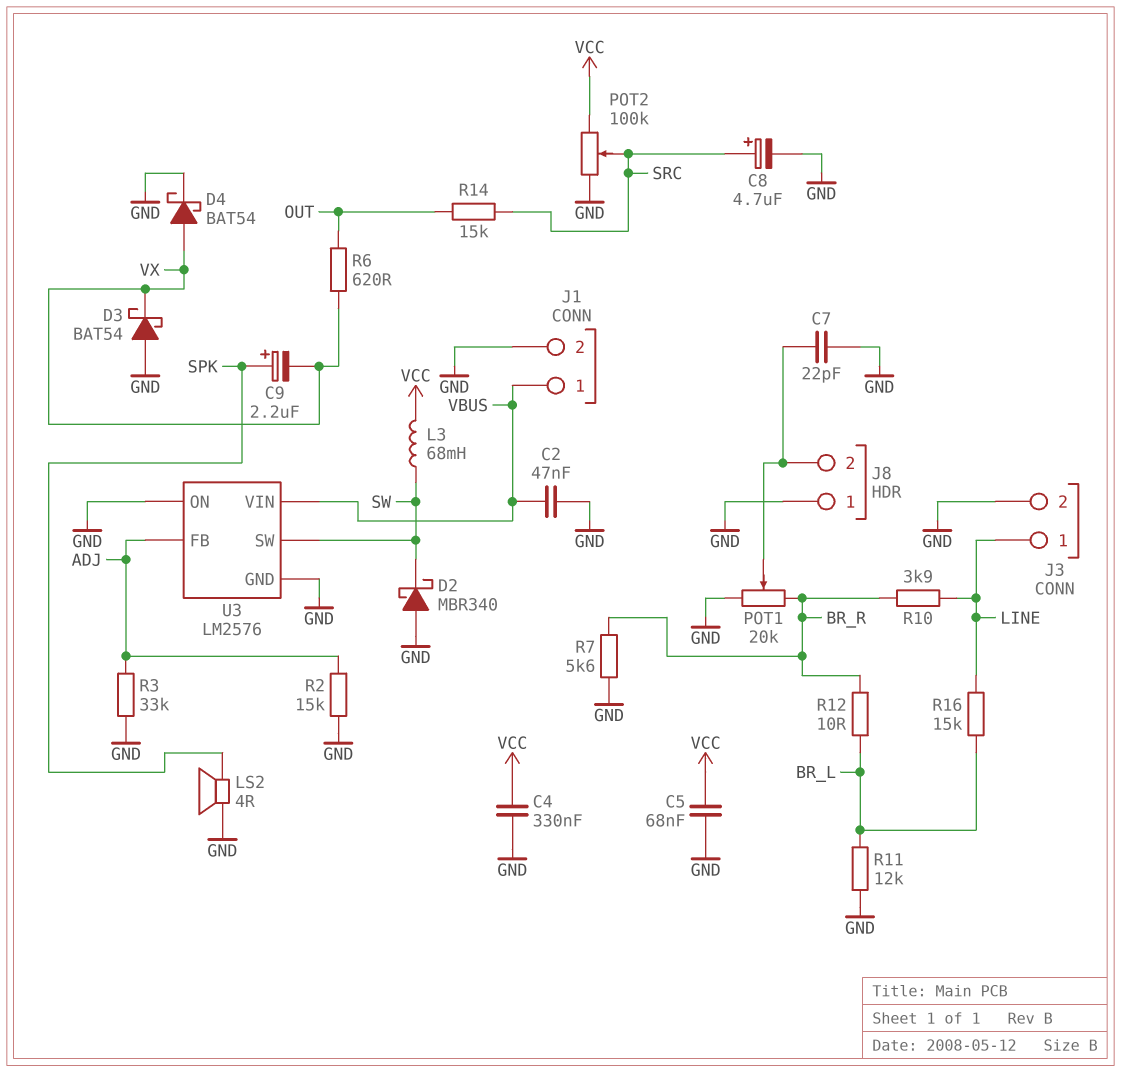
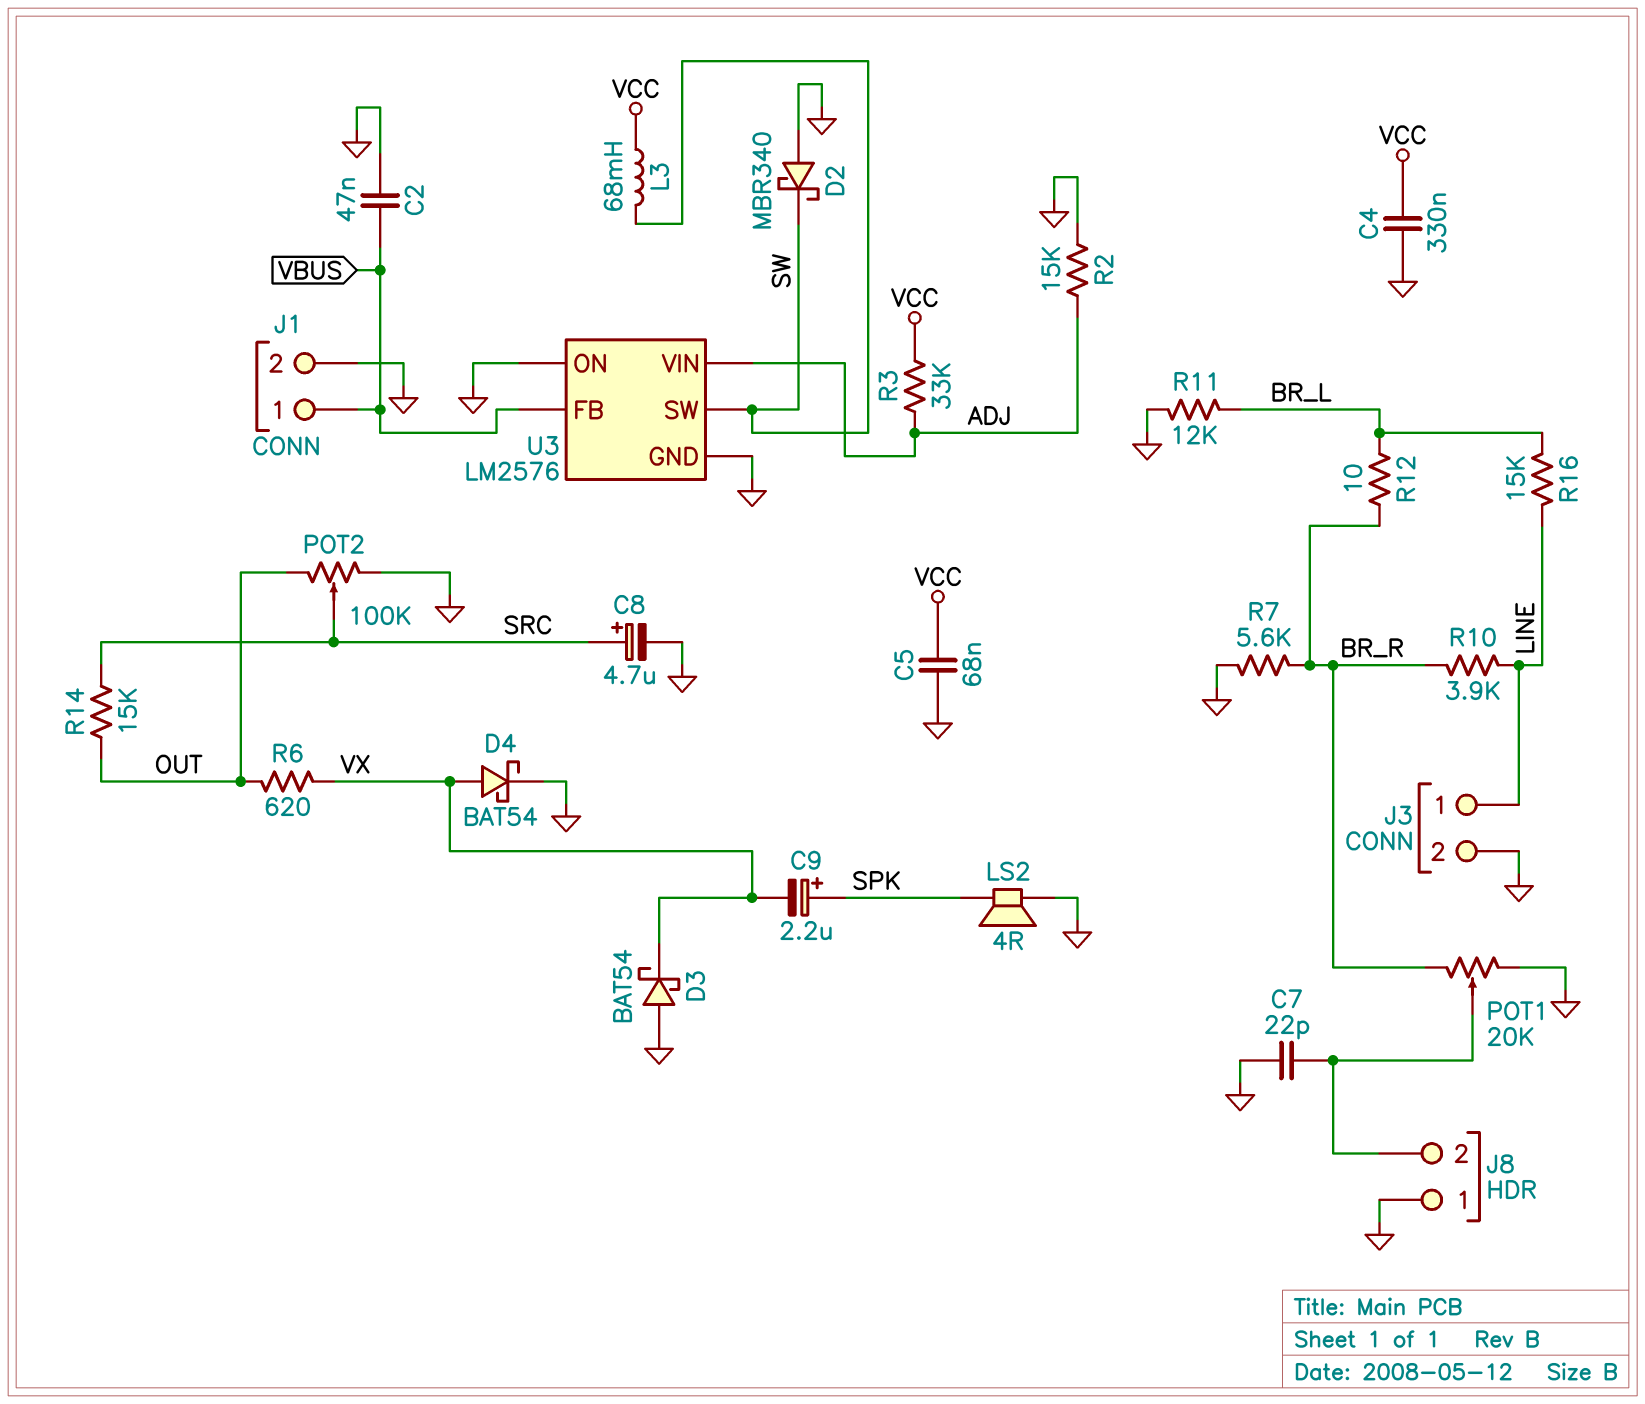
POT2: 100k (GND, VCC, wiper SRC) -> 100k (GND, OUT, wiper SRC)
R3: 33k (ADJ, GND) -> 33k (ADJ, VCC)
U3 pin FB: ADJ -> VBUS
U3 pin VIN: VBUS -> ADJ

